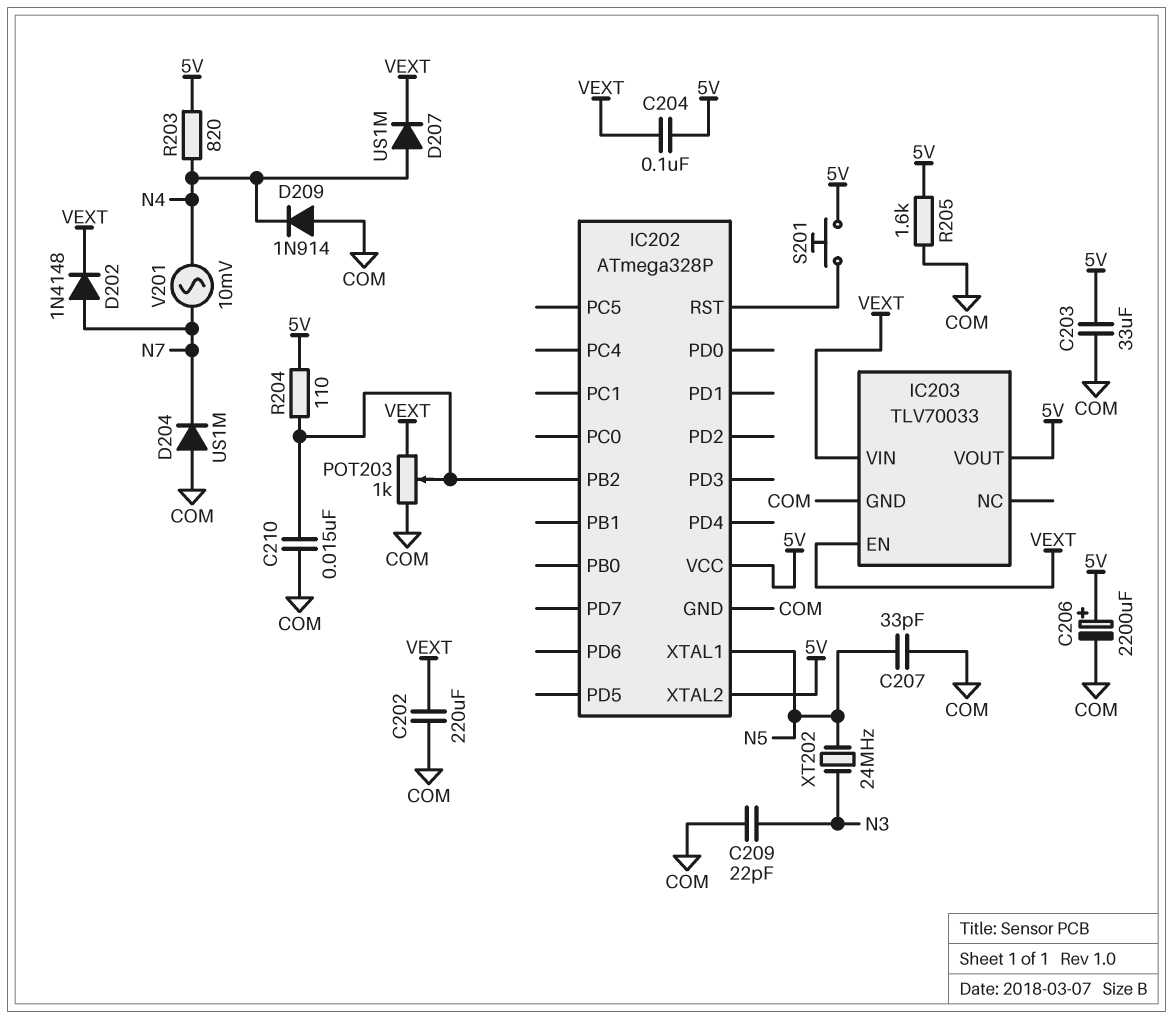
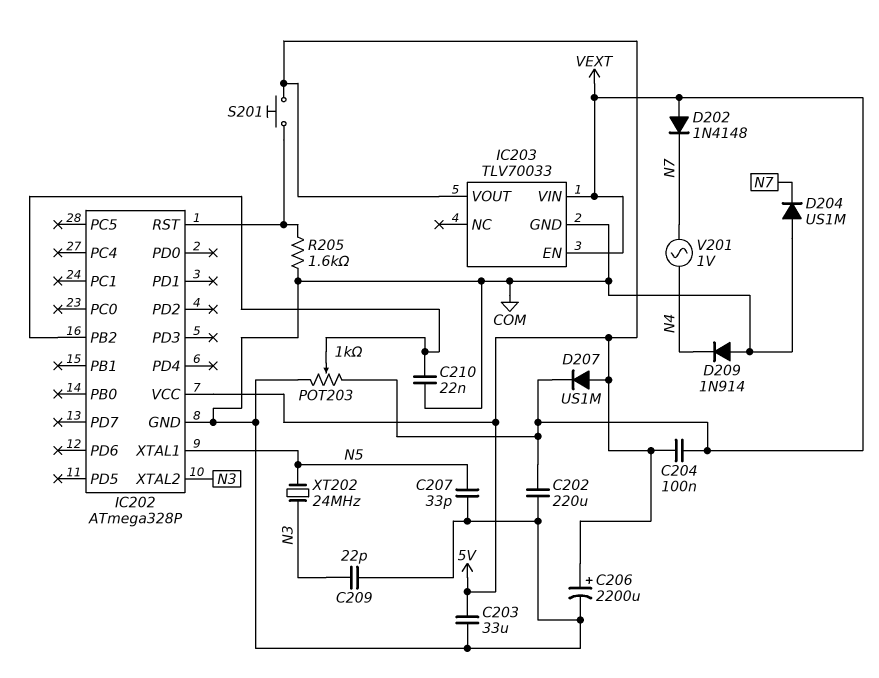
C210: 15nF (COM, IC202/PB2) -> 22nF (COM, IC202/PB2)
D202: diode 1N4148 (A N7, K VEXT) -> diode 1N4148 (A VEXT, K N7)
D207: diode US1M (A N4, K VEXT) -> diode US1M (A 5V, K VEXT)
IC202 pin XTAL2: 5V -> N3
R203: 820 (5V, N4) -> none
R204: 110 (5V, IC202/PB2) -> none
R205: 1.6k (5V, COM) -> 1.6k (COM, IC202/RST)
V201: AC 10mV (N4, N7) -> AC 1V (N4, N7)

